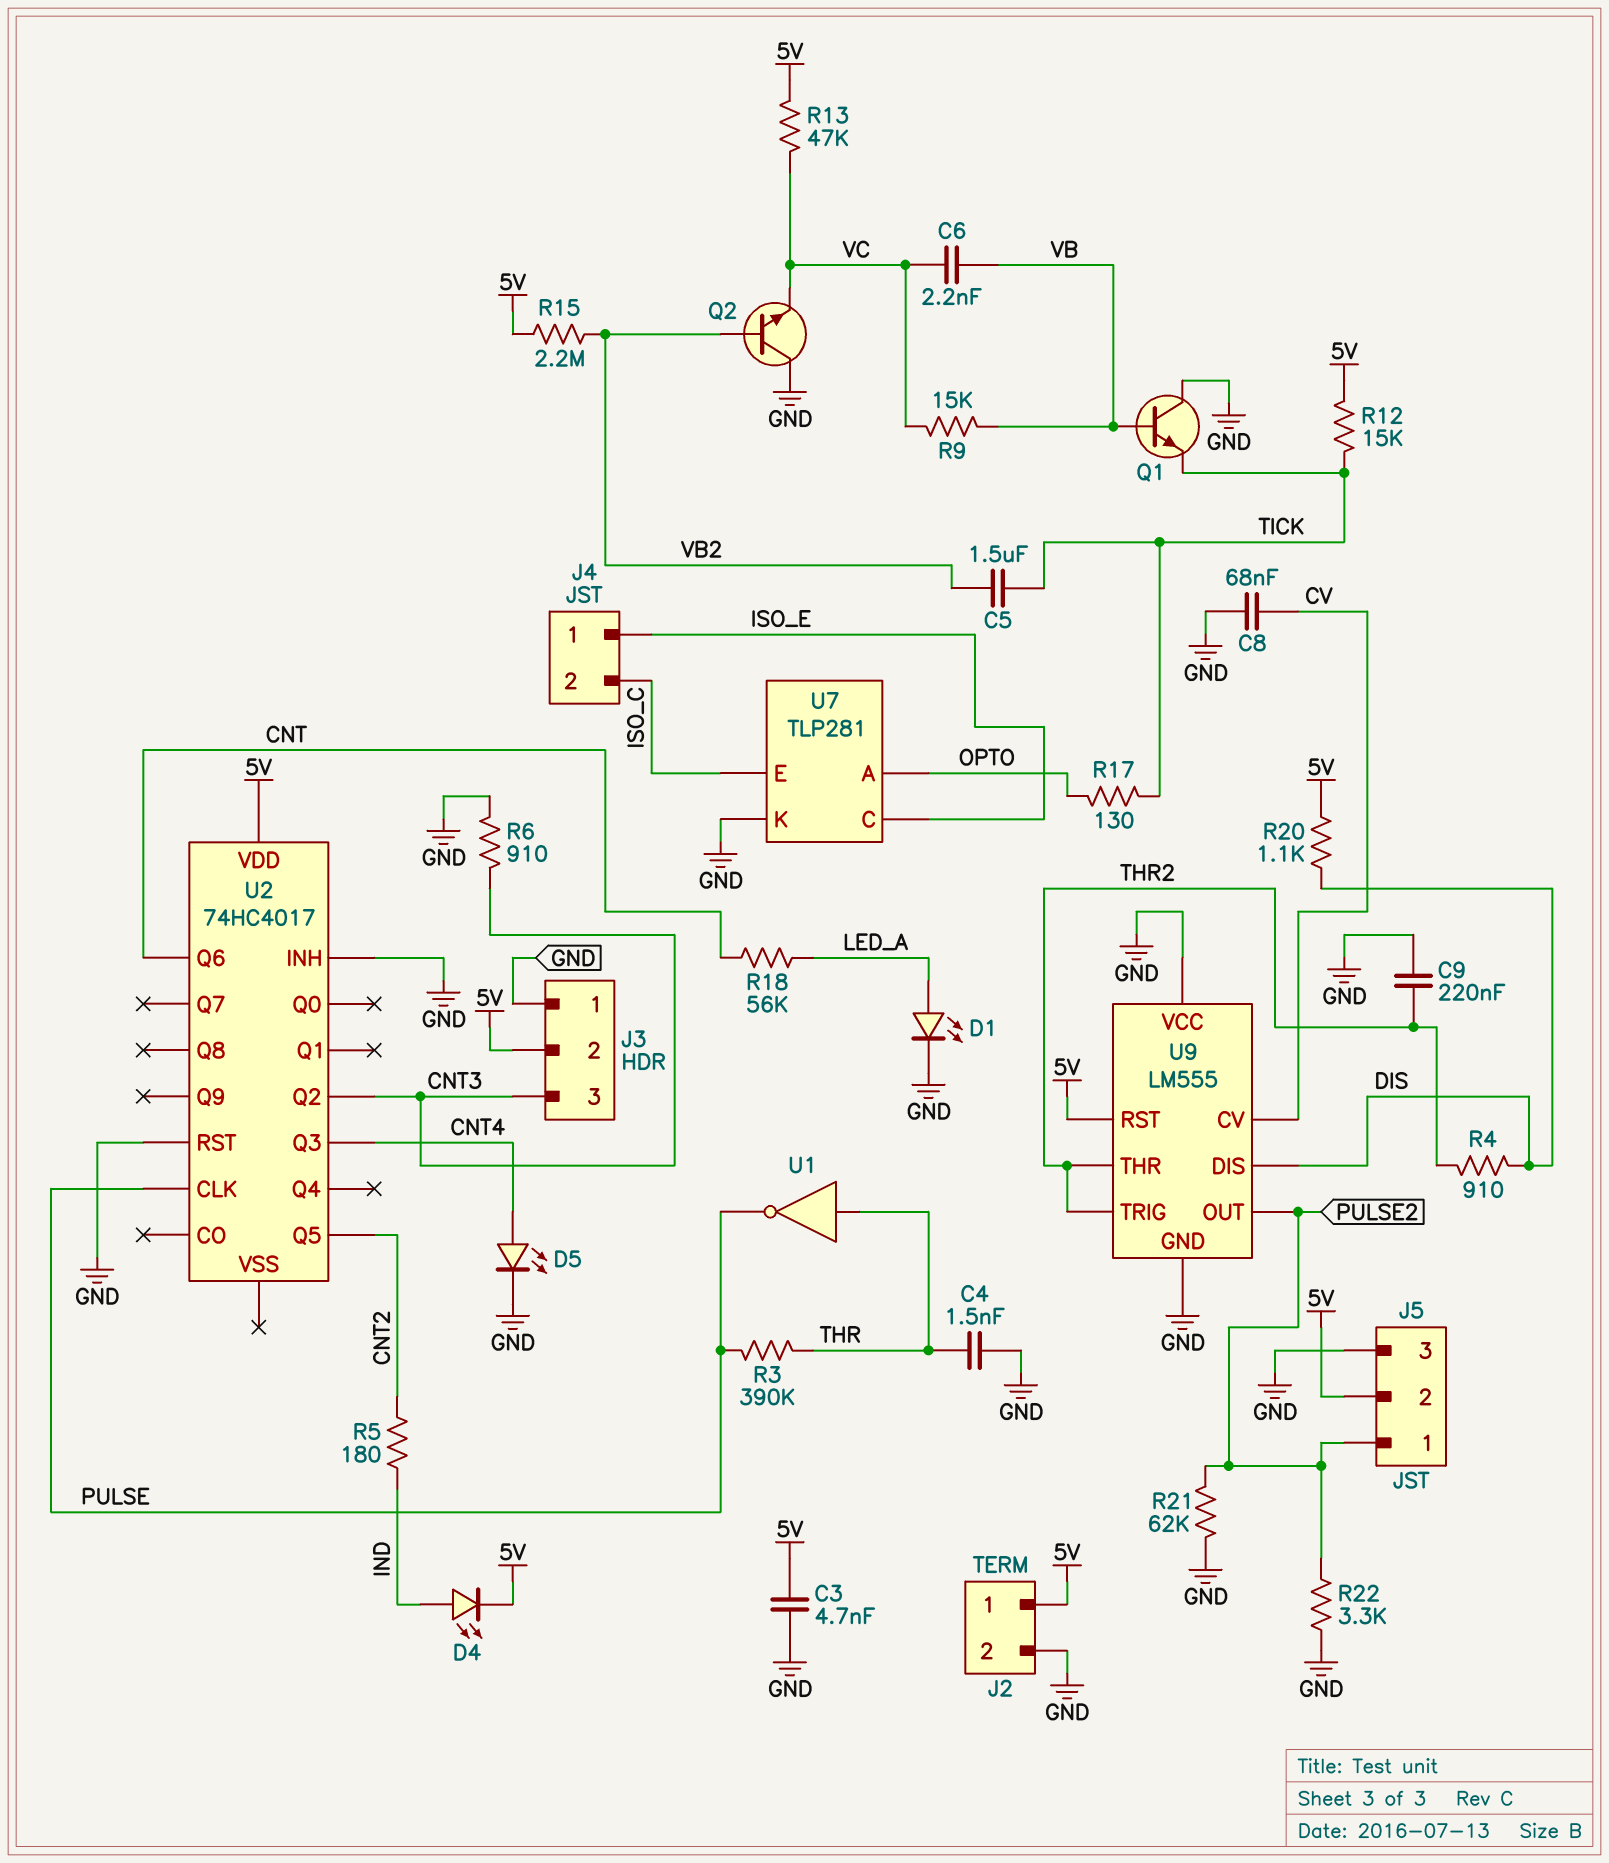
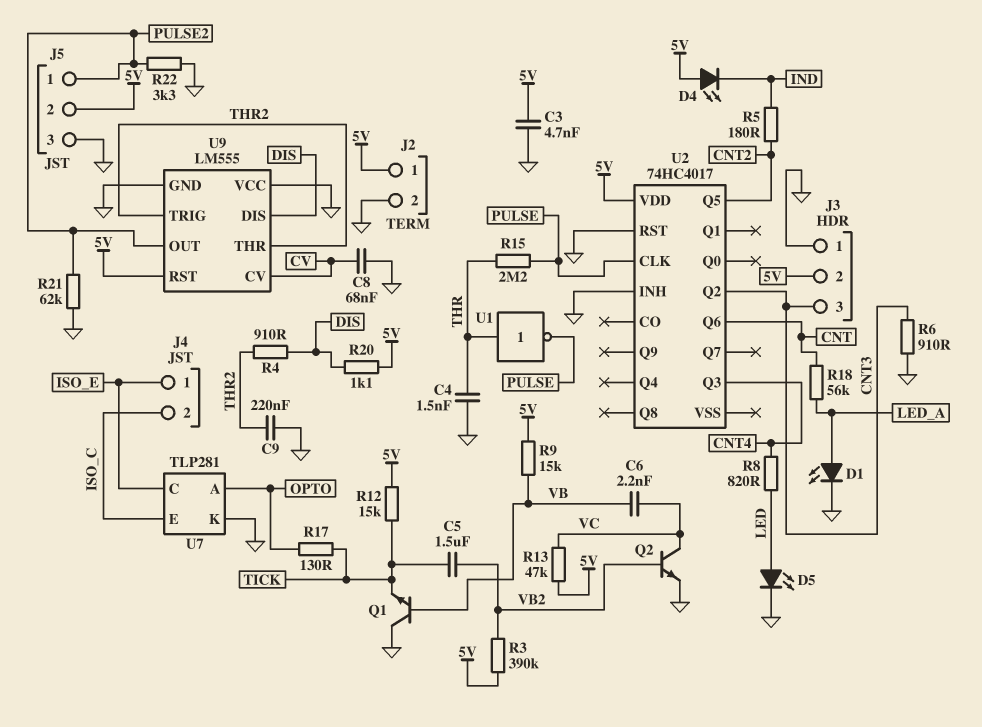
D4: LED (A IND, K 5V) -> LED (A 5V, K IND)
D5: LED (A CNT4, K GND) -> LED (A LED, K GND)
Q2: NPN (B VB2, C GND, E VC) -> NPN (B VB2, C VC, E GND)
R3: 390k (PULSE, THR) -> 390k (5V, VB2)
R8: none -> 820 (CNT4, LED)
R9: 15k (VB, VC) -> 15k (5V, VB)
R15: 2.2M (5V, VB2) -> 2.2M (PULSE, THR)

